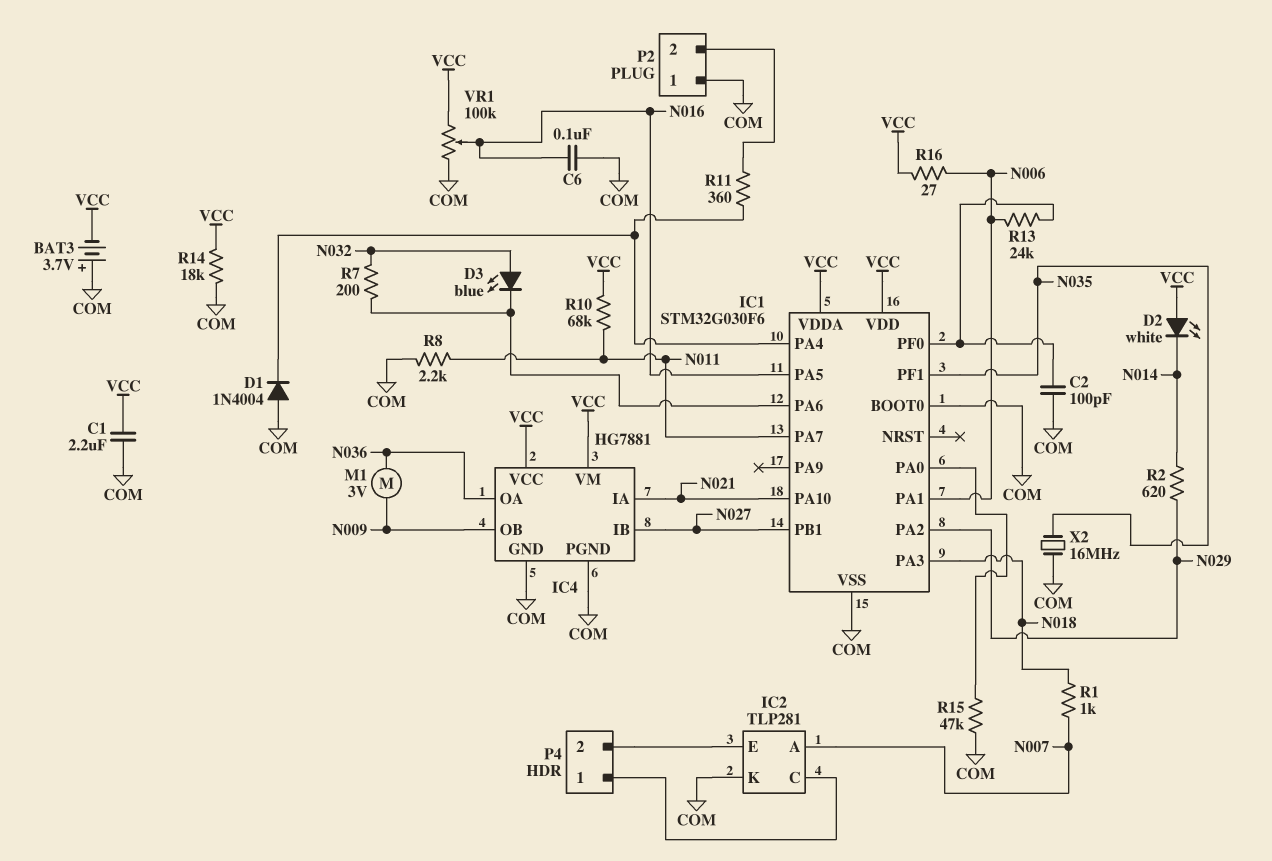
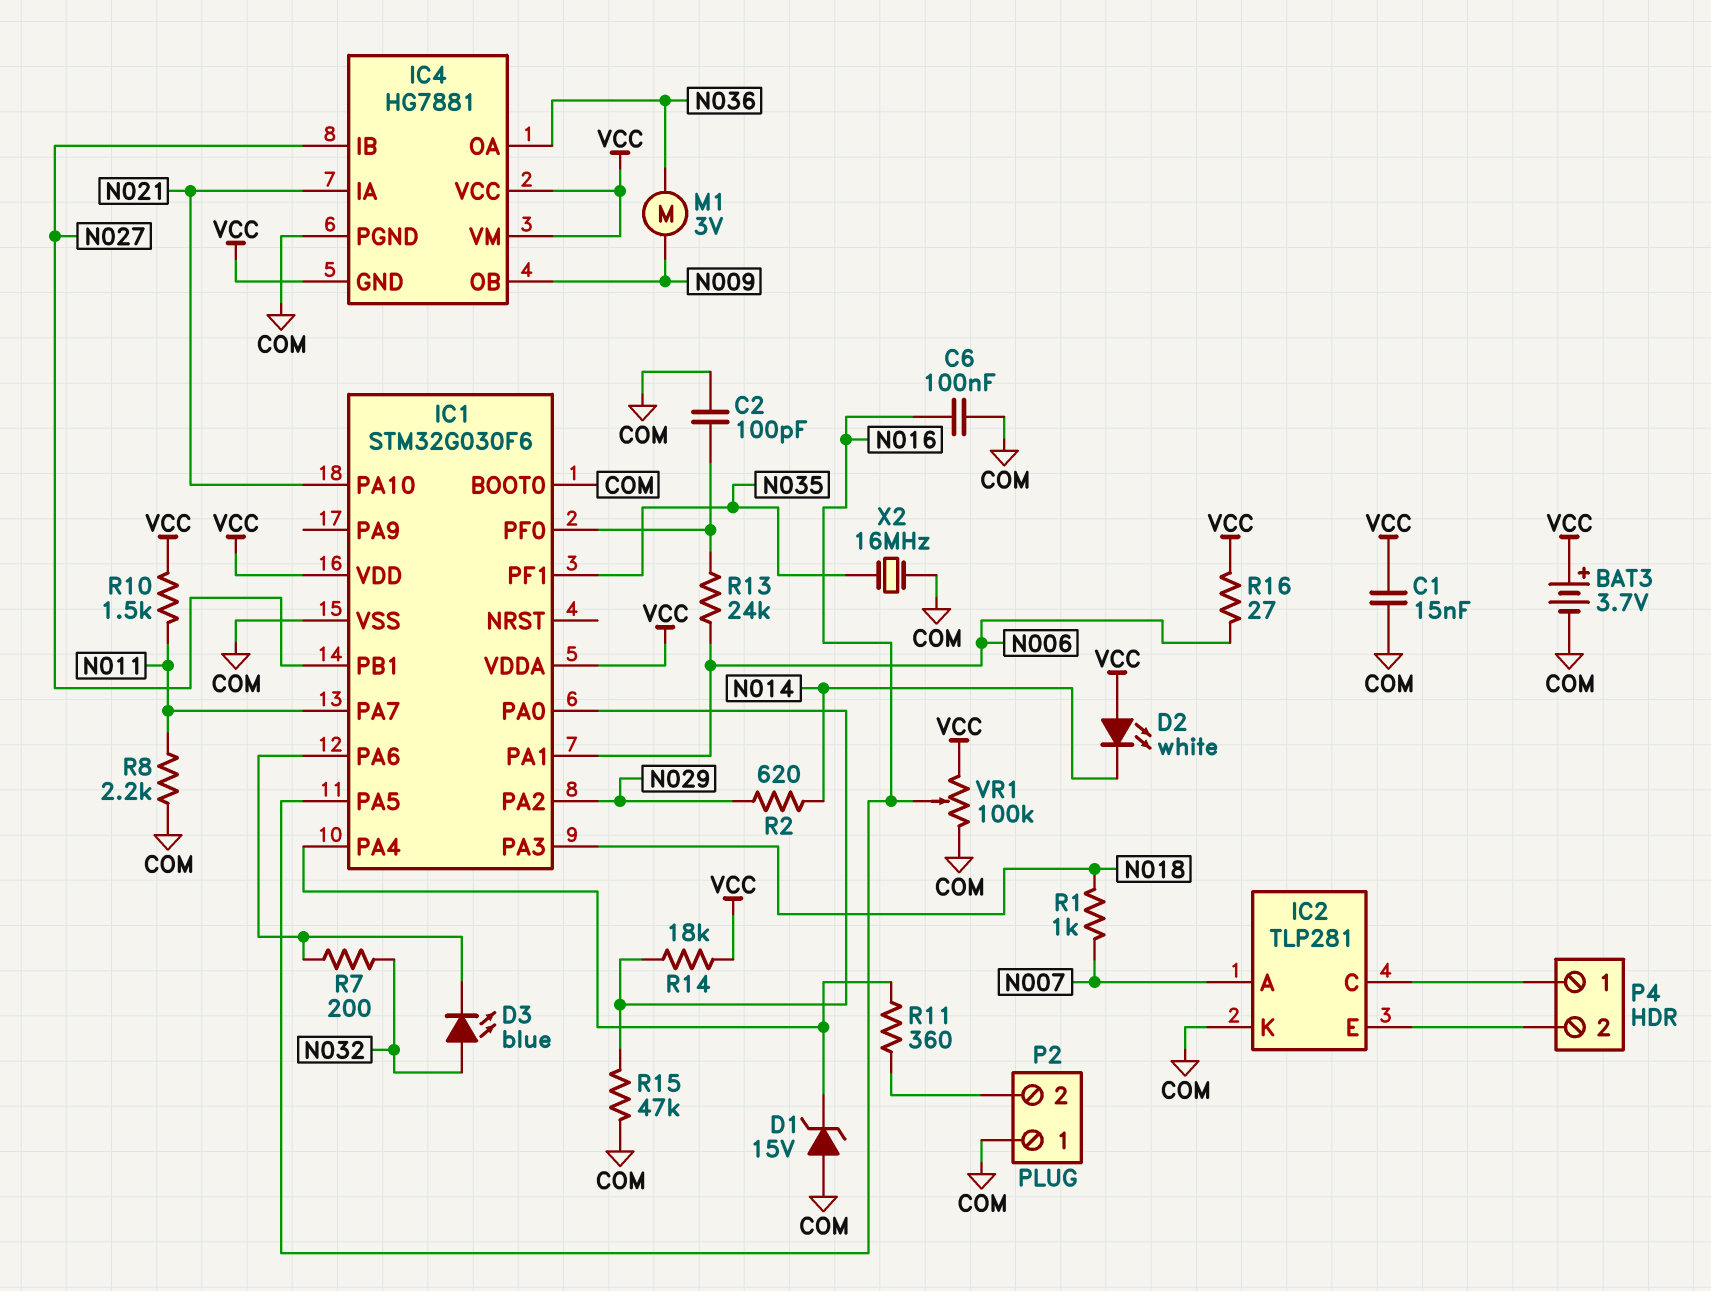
BAT3: 3.7V (plus COM, minus VCC) -> 3.7V (plus VCC, minus COM)
C1: 2.2uF (COM, VCC) -> 15nF (COM, VCC)
D1: diode 1N4004 (A COM, K IC1/PA4) -> zener 15V (A COM, K IC1/PA4)
IC4 pin GND: COM -> VCC
R10: 68k (N011, VCC) -> 1.5k (N011, VCC)
R14: 18k (COM, VCC) -> 18k (IC1/PA0, VCC)

